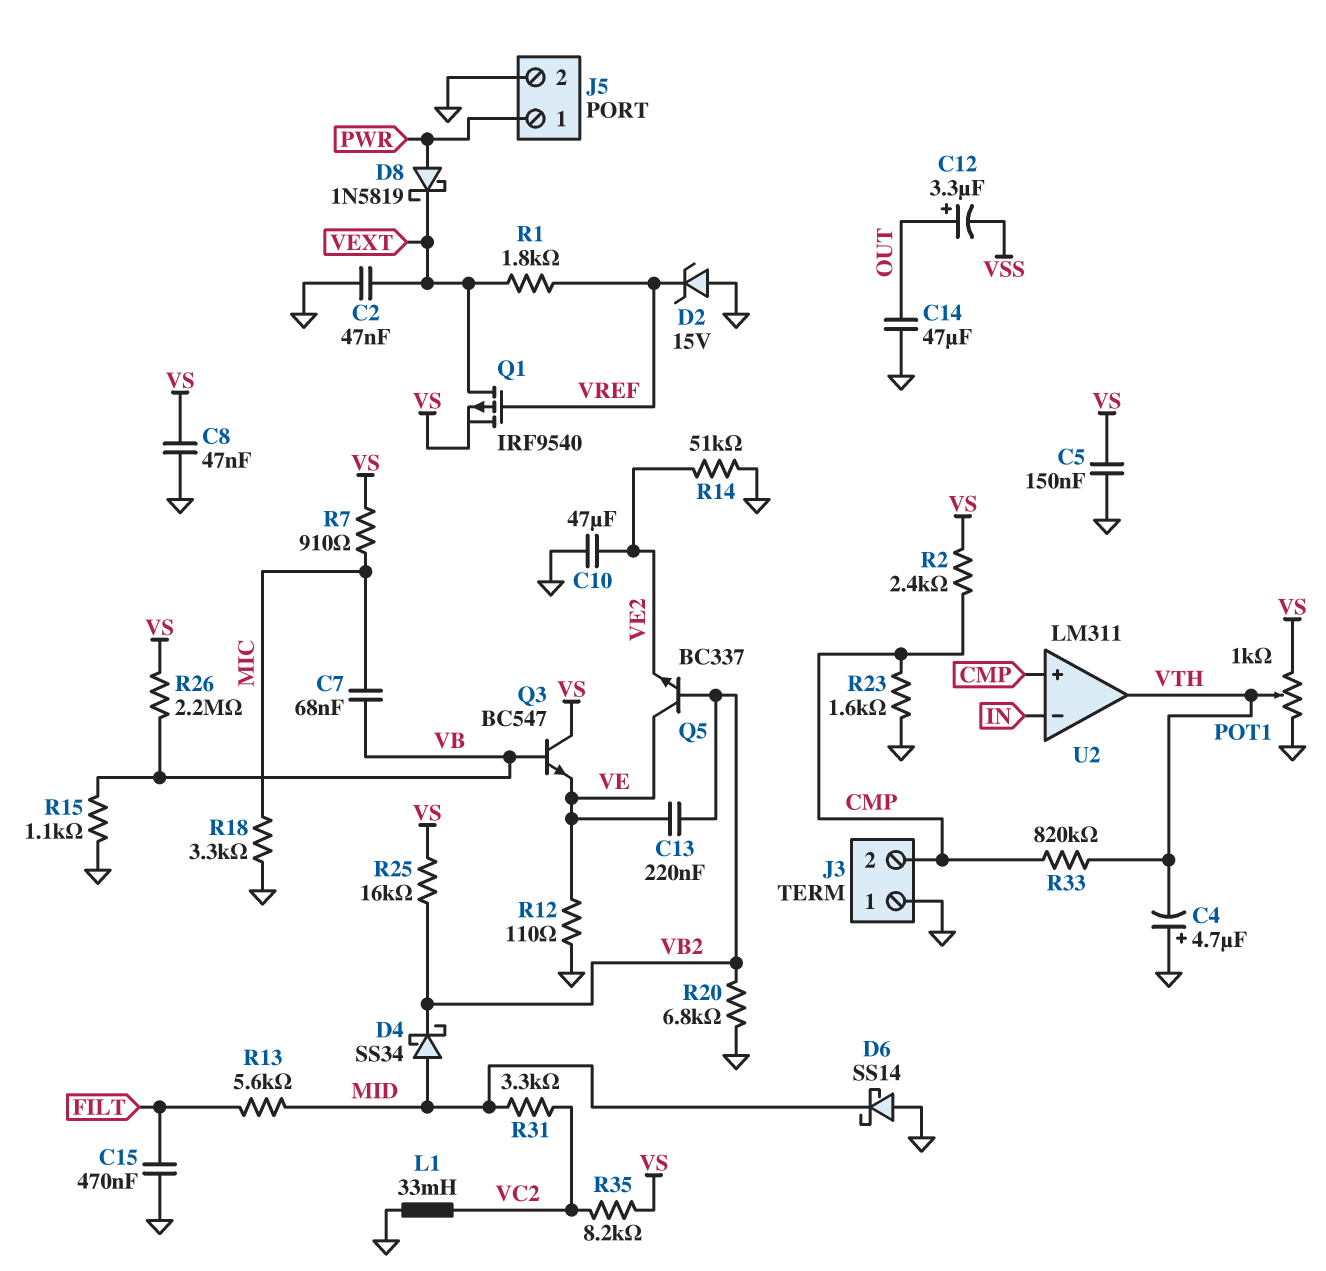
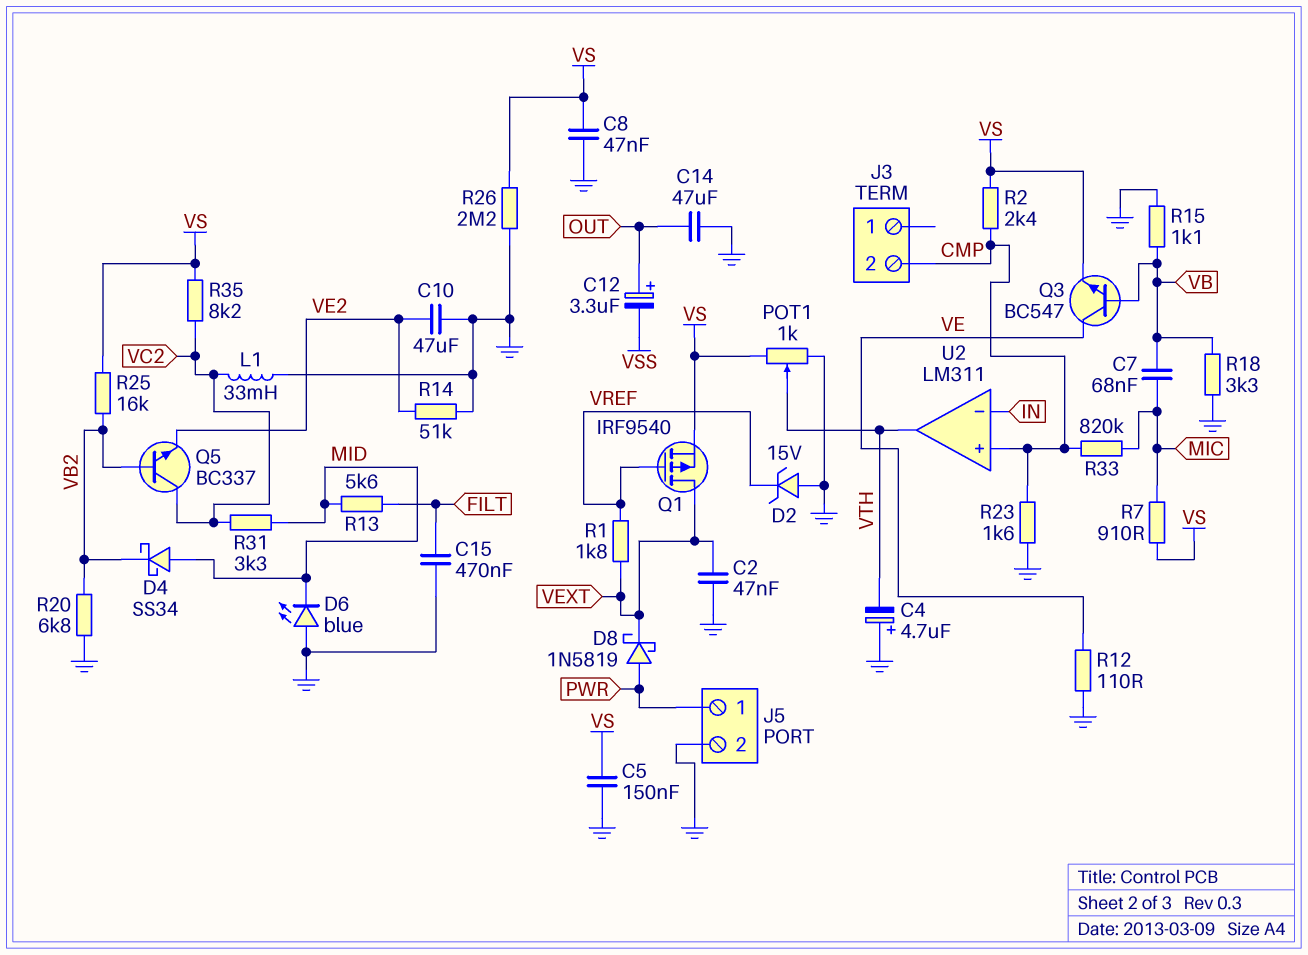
C13: 220nF (VB2, VE) -> none
D6: schottky SS14 (A GND, K MID) -> LED blue (A GND, K MID)
J3 pin 1: GND -> none
Q3: NPN BC547 (B VB, C VS, E VE) -> NPN BC547 (B VB, C VE, E VS)
Q5: NPN BC337 (B VB2, C VE, E VE2) -> NPN BC337 (B VB2, C VC2, E VE2)
R18: 3.3k (GND, MIC) -> 3.3k (GND, VB)
R26: 2.2M (VB, VS) -> 2.2M (GND, VS)
R33: 820k (CMP, VTH) -> 820k (CMP, MIC)

